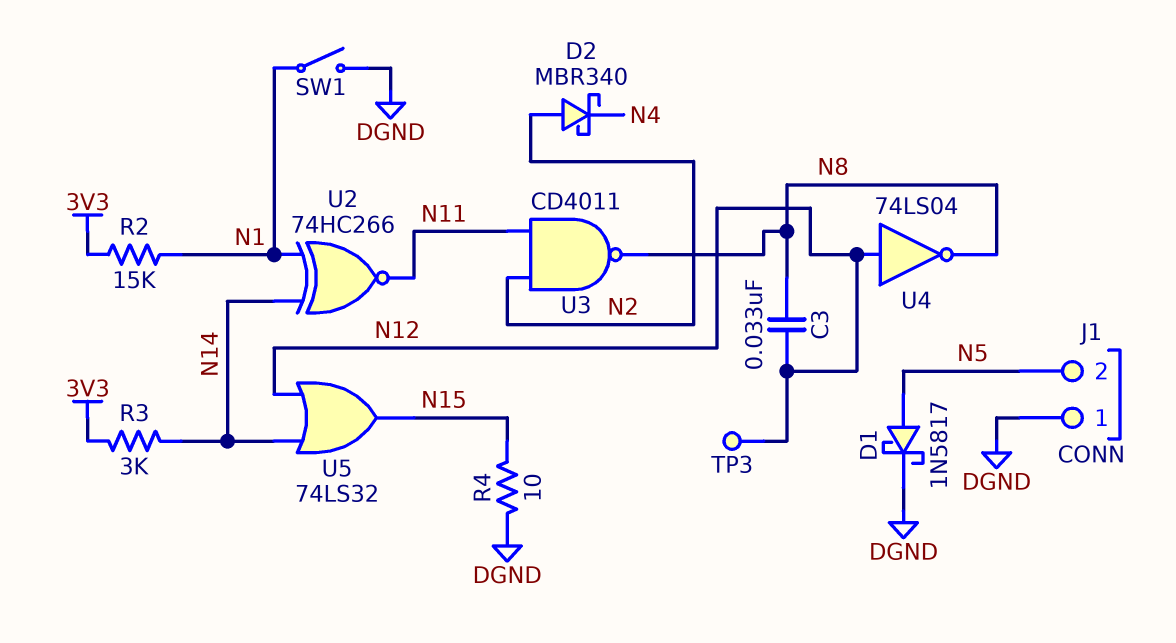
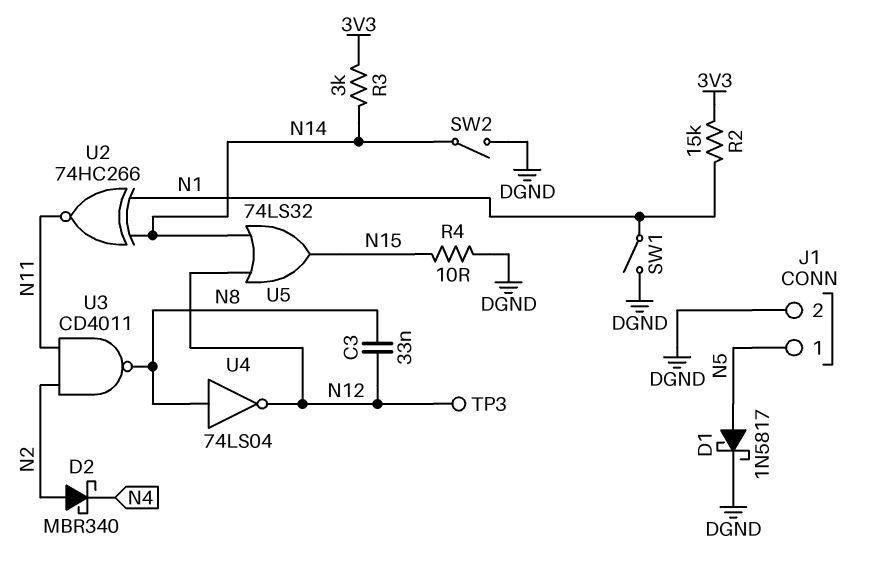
J1 pin 1: DGND -> N5
J1 pin 2: N5 -> DGND
SW2: none -> switch (DGND, N14)
U4: NOT 74LS04 (in N12, out N8) -> NOT 74LS04 (in N8, out N12)

